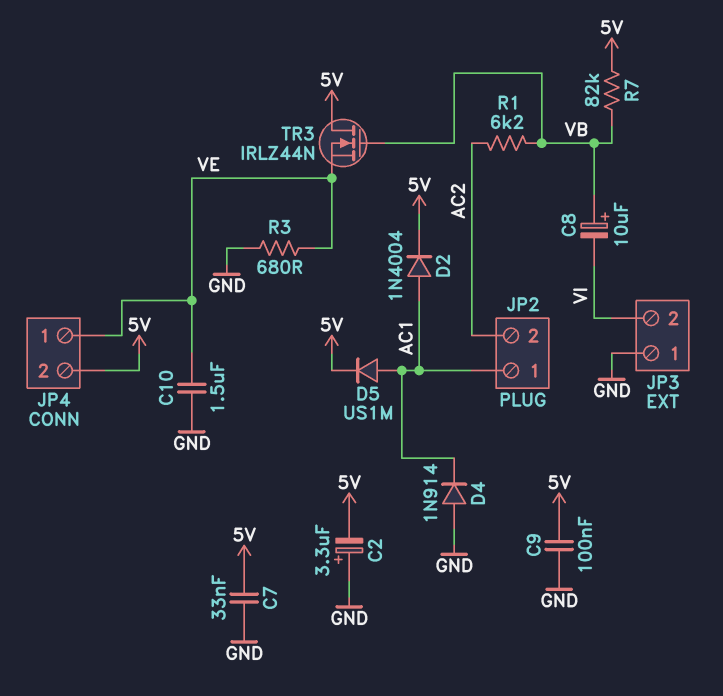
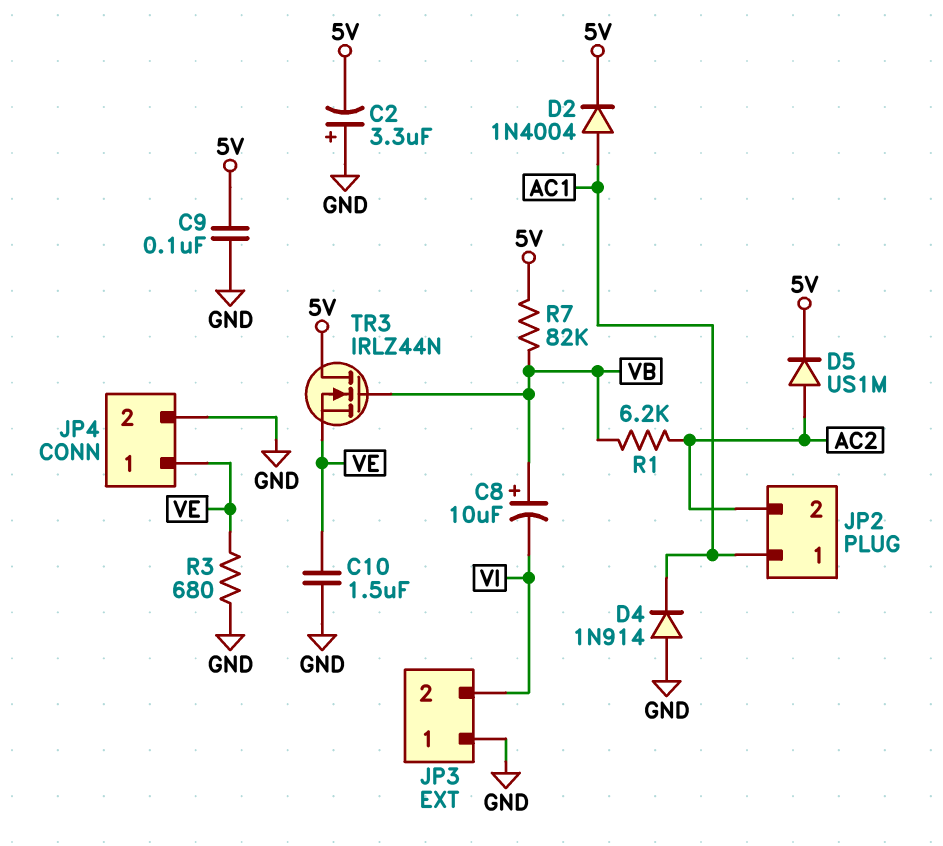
C7: 33nF (5V, GND) -> none
D5: diode US1M (A AC1, K 5V) -> diode US1M (A AC2, K 5V)
JP4 pin 2: 5V -> GND

